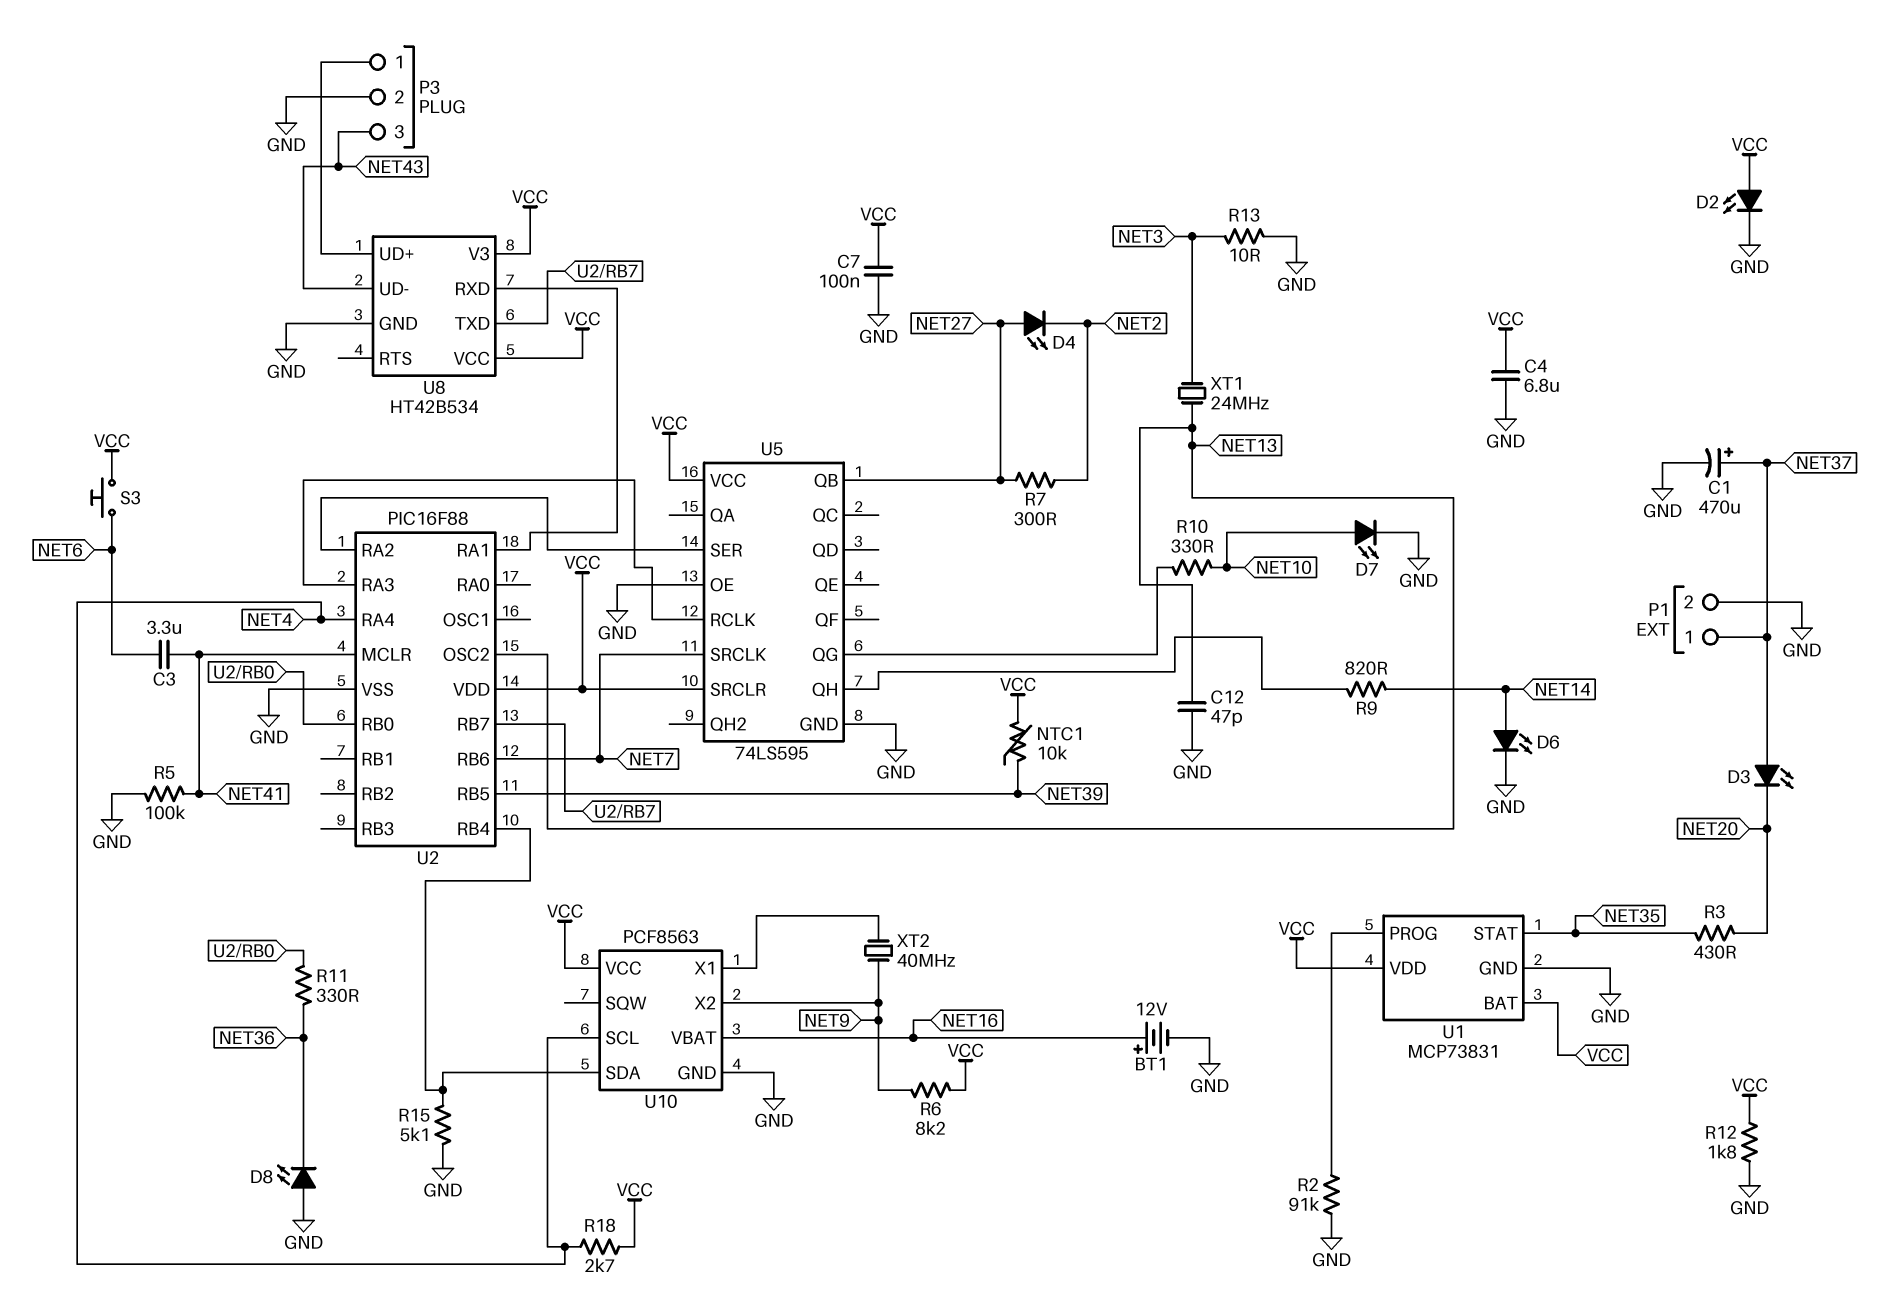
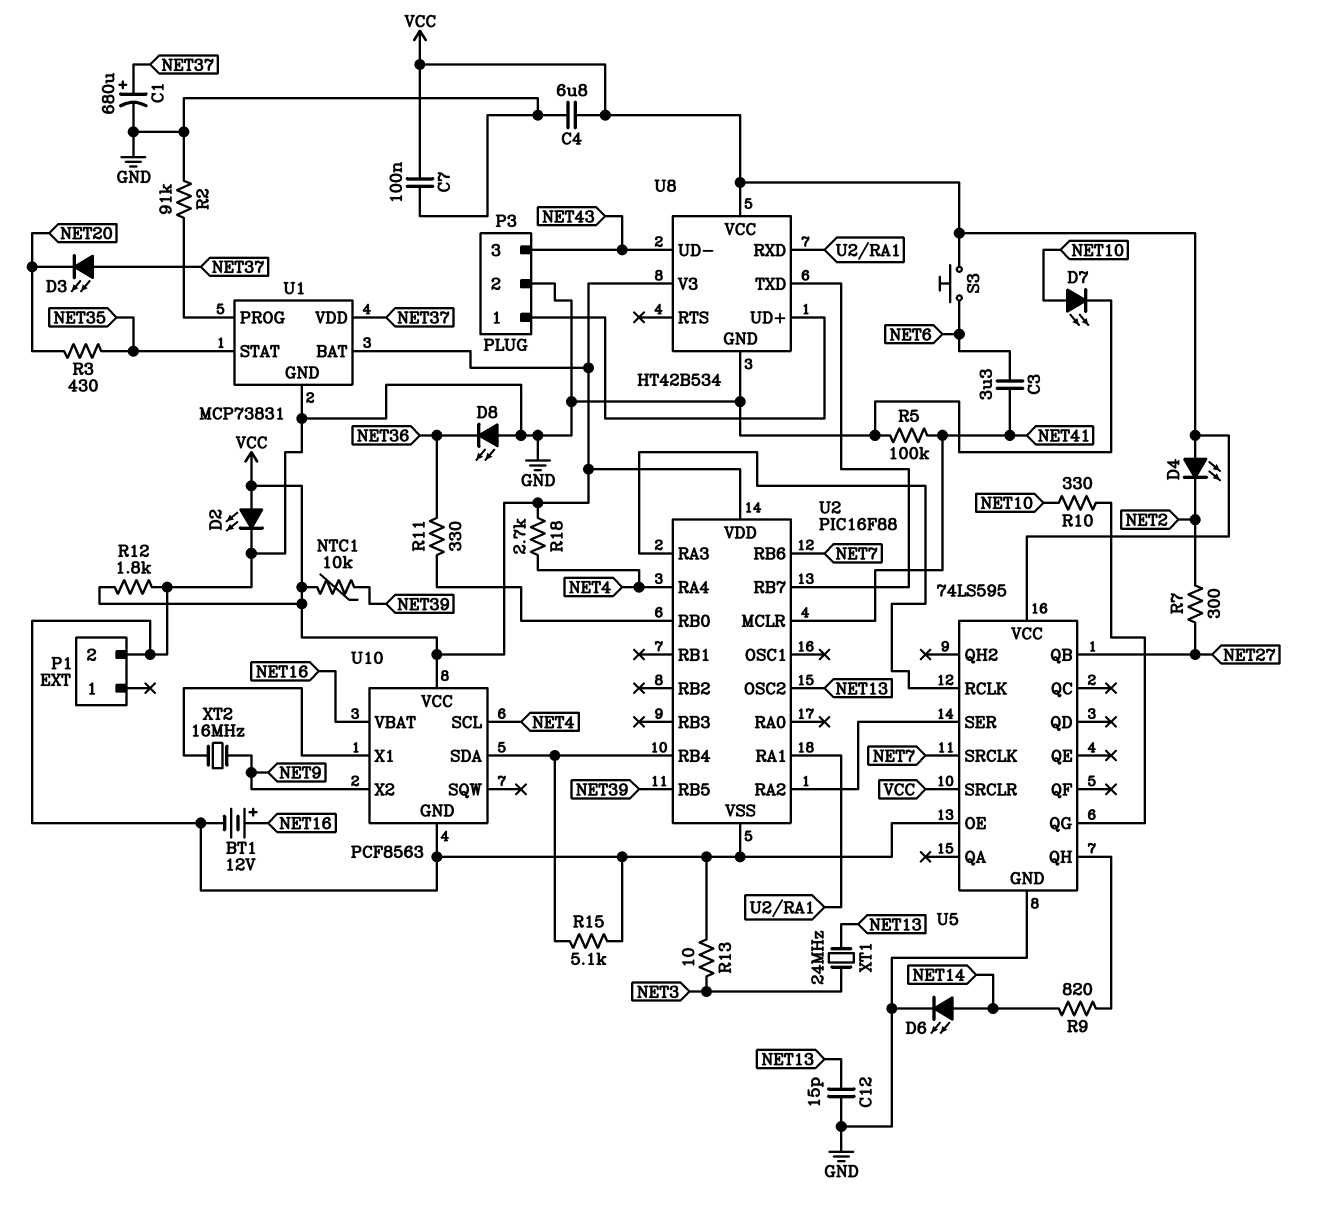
C1: 470uF (plus NET37, minus GND) -> 680uF (plus NET37, minus GND)
C12: 47pF (GND, NET13) -> 15pF (GND, NET13)
D4: LED (A NET27, K NET2) -> LED (A VCC, K NET2)
P1 pin 1: NET37 -> none
R6: 8.2k (NET9, VCC) -> none
U1 pin VDD: VCC -> NET37
XT2: 40MHz (NET9, U10/X1) -> 16MHz (NET9, U10/X1)

